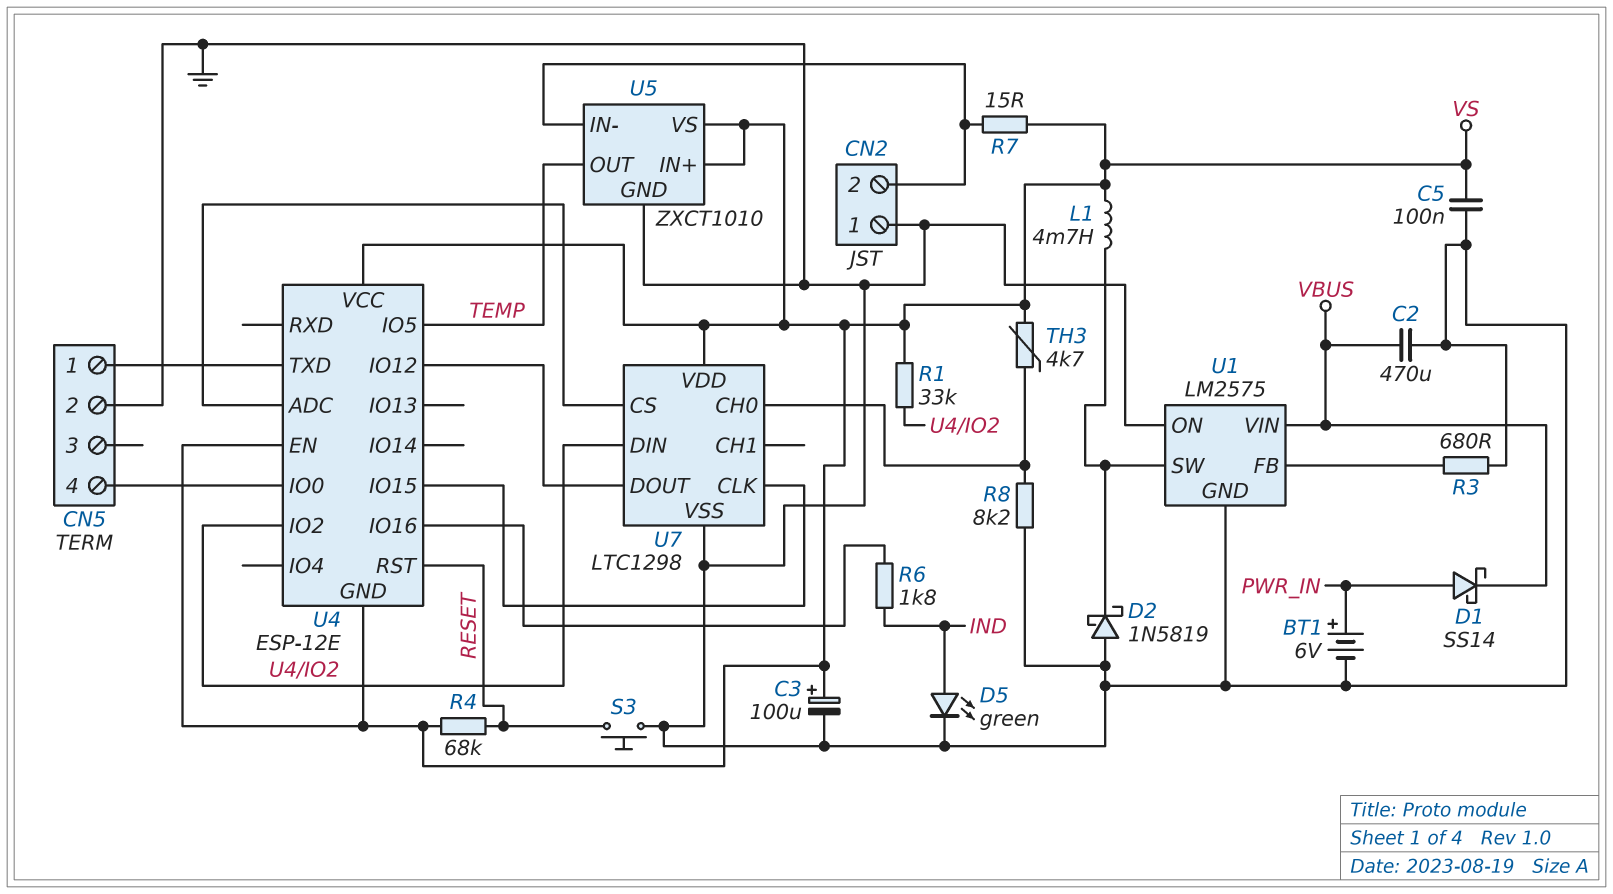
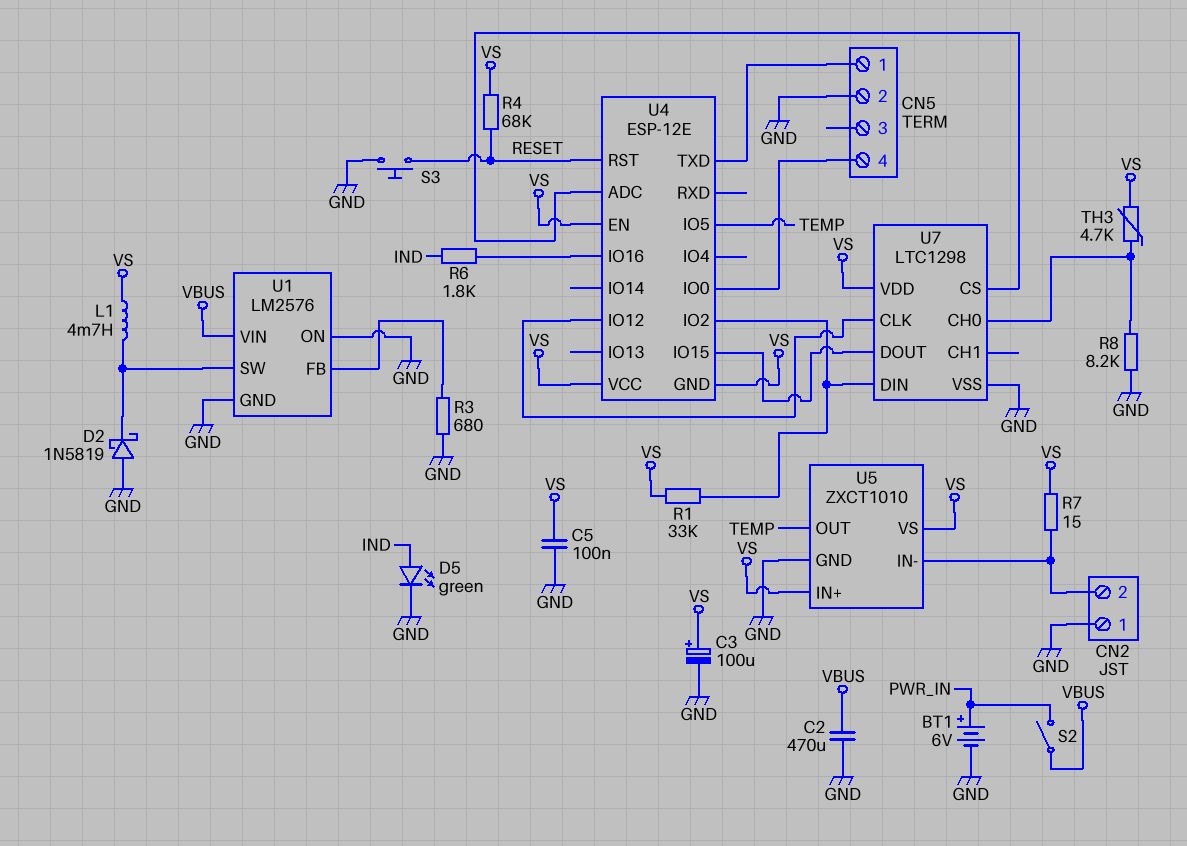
D1: schottky SS14 (A PWR_IN, K VBUS) -> none
S2: none -> switch (PWR_IN, VBUS)
U1: LM2575 -> LM2576
U7 pin CLK: U4/IO15 -> U4/IO12
U7 pin DOUT: U4/IO12 -> U4/IO15

